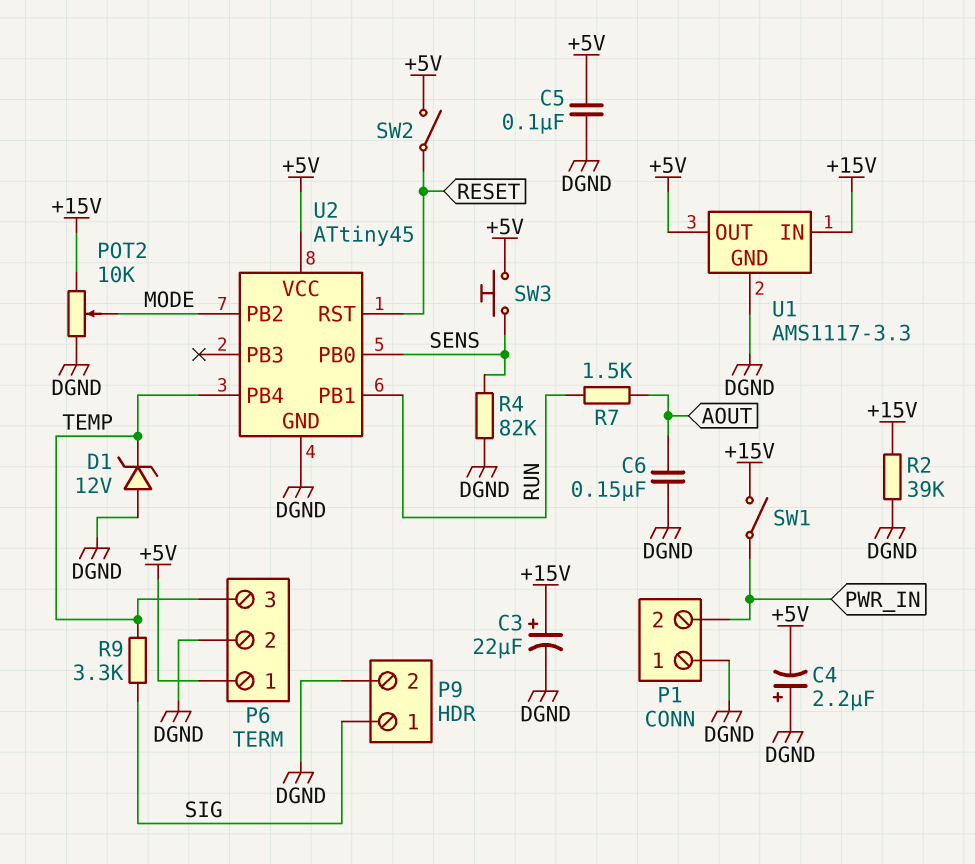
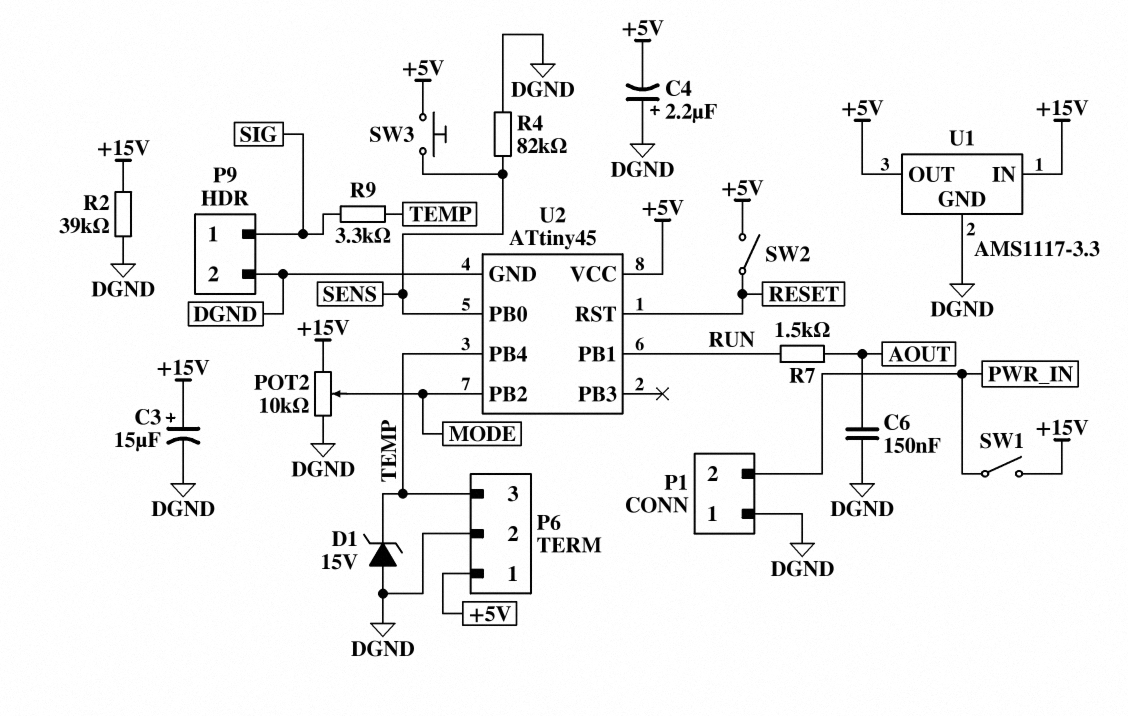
C3: 22uF (plus +15V, minus DGND) -> 15uF (plus +15V, minus DGND)
C5: 100nF (+5V, DGND) -> none
D1: zener 12V (A DGND, K TEMP) -> zener 15V (A DGND, K TEMP)

